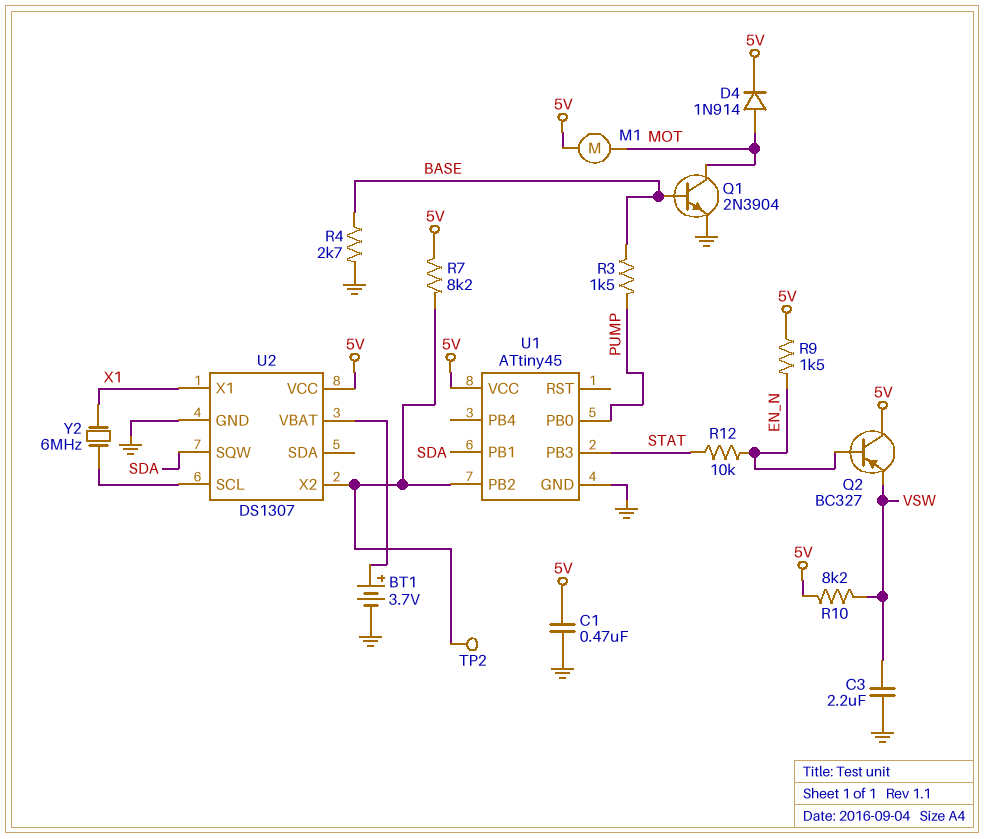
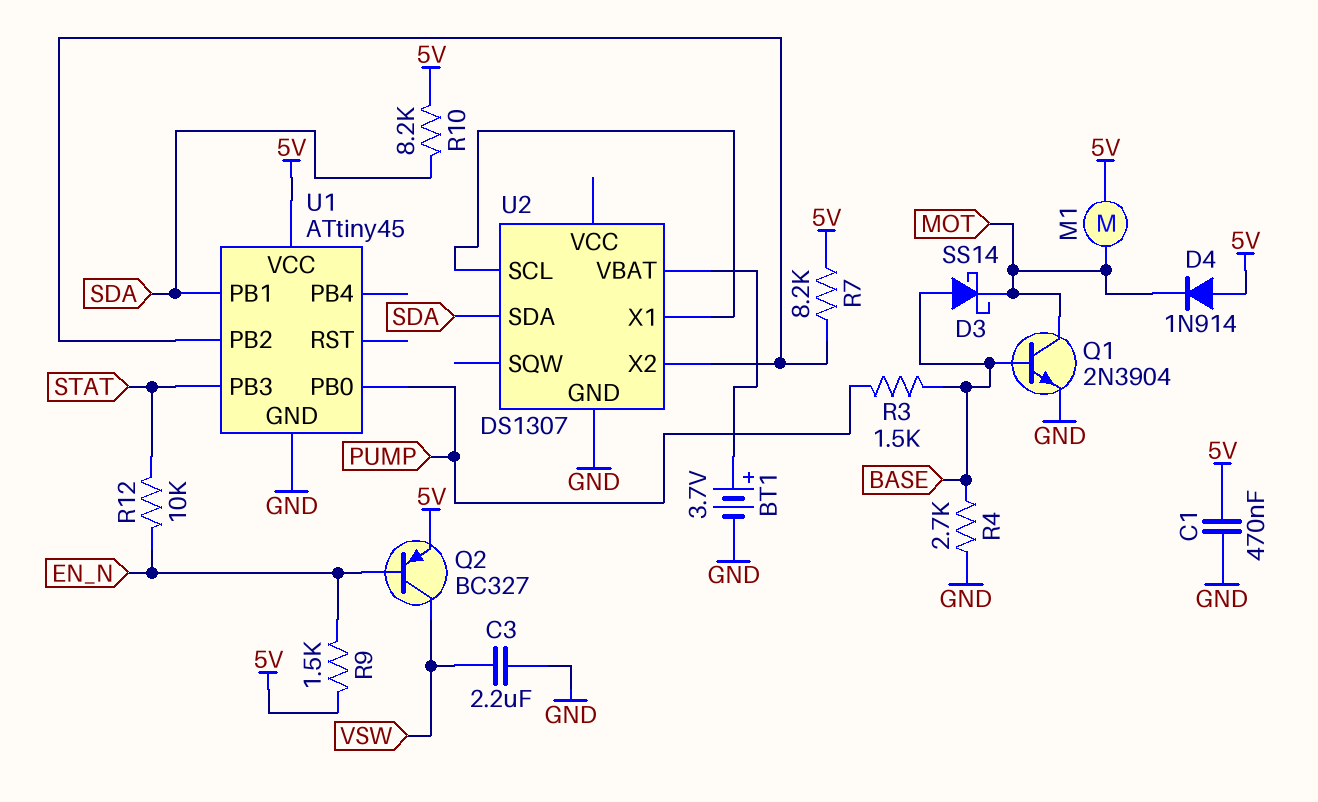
D3: none -> schottky SS14 (A BASE, K MOT)
D4: diode 1N914 (A MOT, K 5V) -> diode 1N914 (A 5V, K MOT)
Q2: PNP BC327 (B EN_N, C 5V, E VSW) -> PNP BC327 (B EN_N, C VSW, E 5V)
R10: 8.2k (5V, VSW) -> 8.2k (5V, SDA)
TP2: test point (U1/PB2) -> none
U2 pin SDA: none -> SDA
U2 pin SQW: SDA -> none
U2 pin VCC: 5V -> none
U2 pin X1: X1 -> U2/SCL
Y2: 6MHz (U2/SCL, X1) -> none

